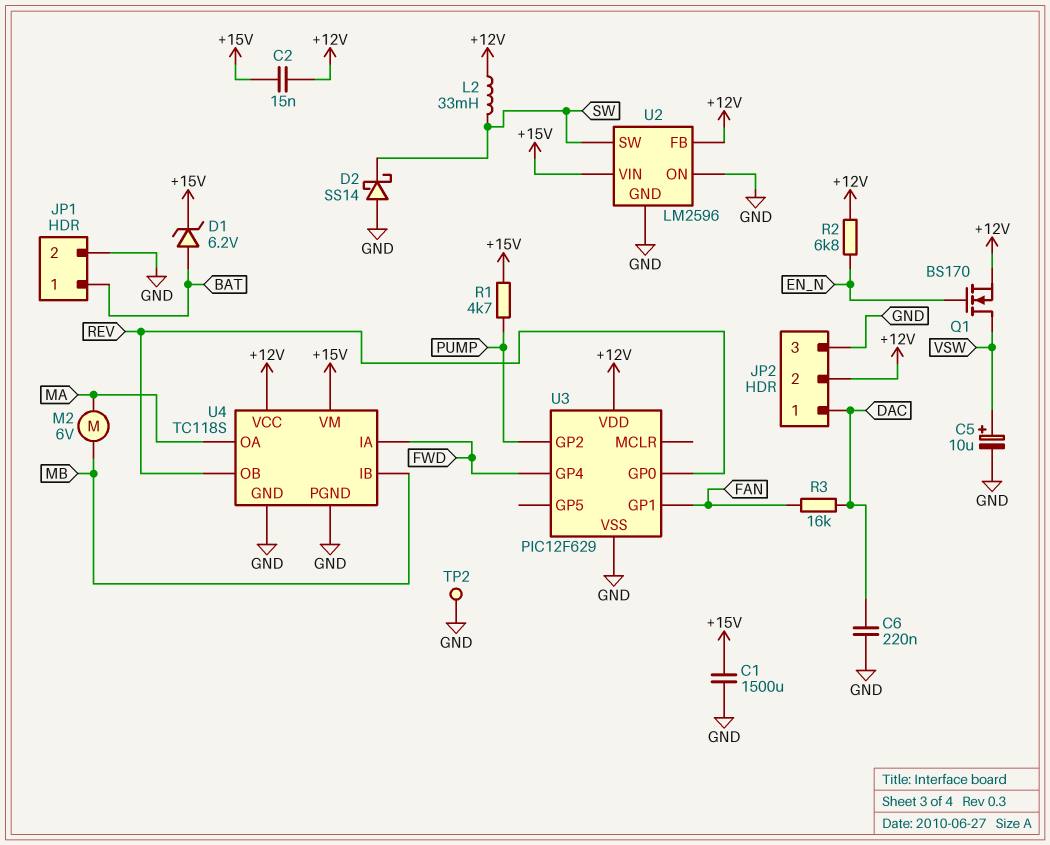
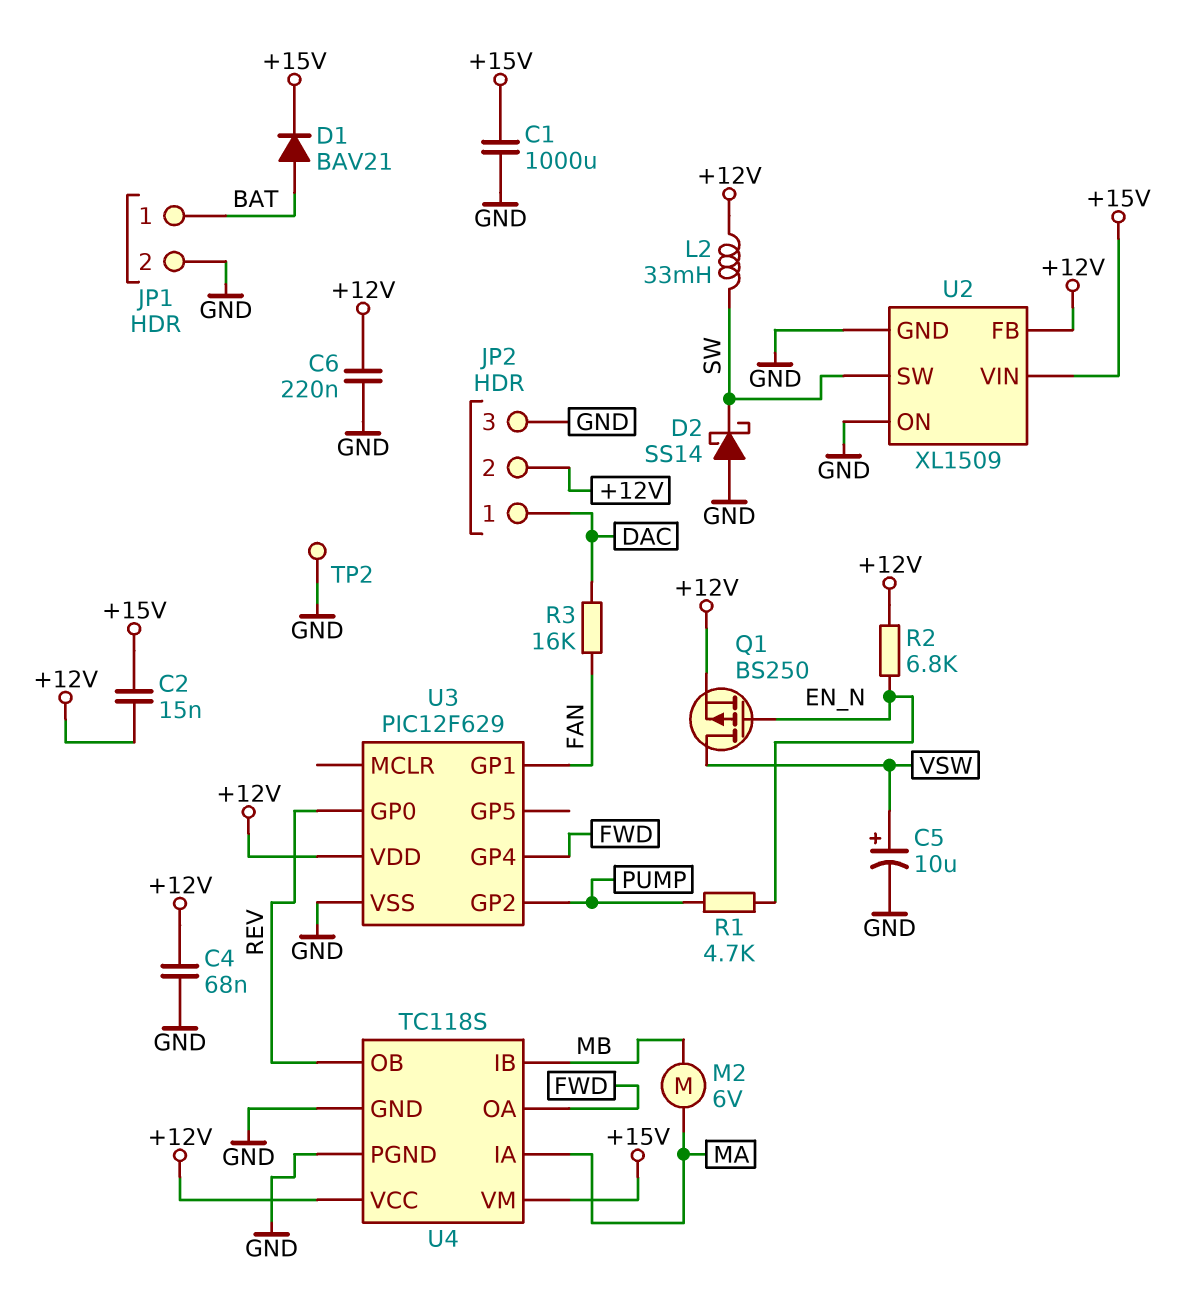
C1: 1500uF (+15V, GND) -> 1000uF (+15V, GND)
C4: none -> 68nF (+12V, GND)
C6: 220nF (DAC, GND) -> 220nF (+12V, GND)
D1: zener 6.2V (A BAT, K +15V) -> diode BAV21 (A BAT, K +15V)
Q1: NMOS BS170 (G EN_N, D VSW, S +12V) -> PMOS BS250 (G EN_N, D VSW, S +12V)
R1: 4.7k (+15V, PUMP) -> 4.7k (EN_N, PUMP)
U2: LM2596 -> XL1509
U4 pin IA: FWD -> MA
U4 pin OA: MA -> FWD

